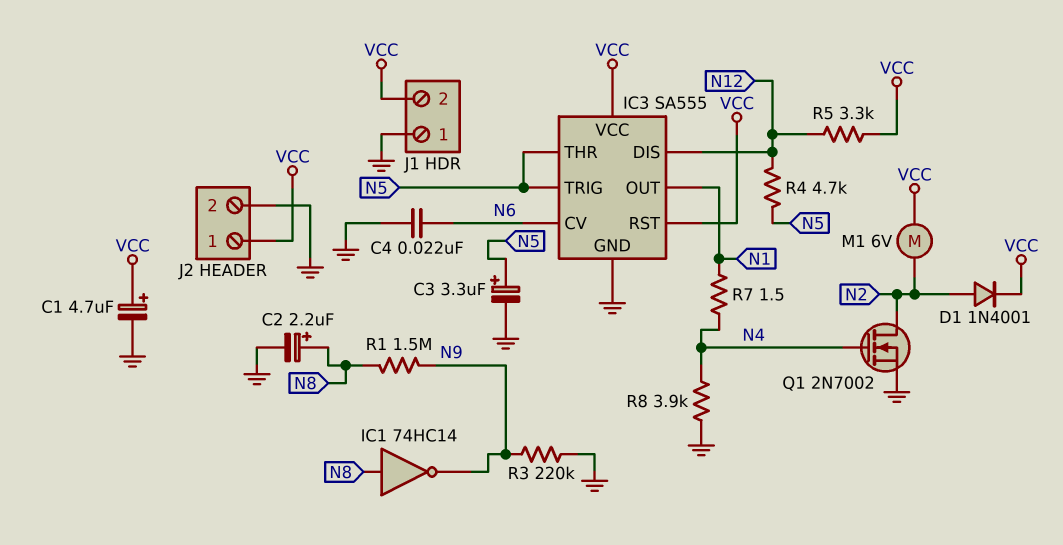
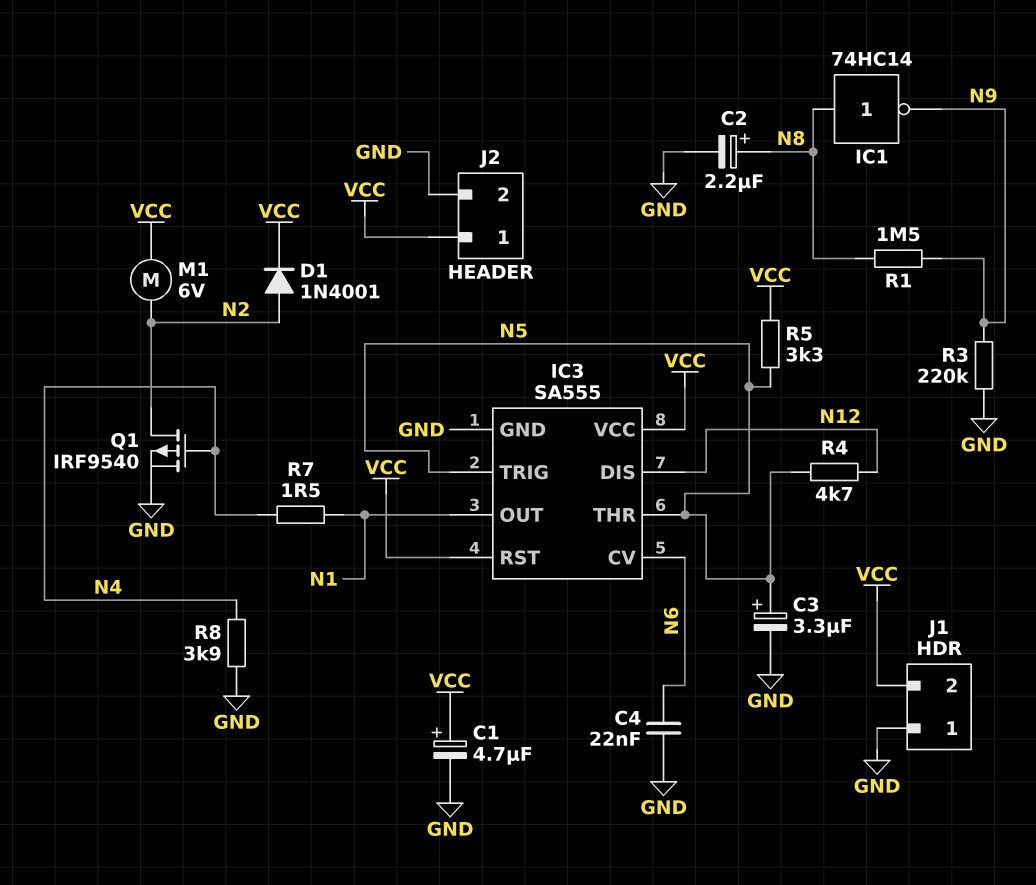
Q1: NMOS 2N7002 (G N4, D N2, S GND) -> PMOS IRF9540 (G N4, D N2, S GND)
R5: 3.3k (N12, VCC) -> 3.3k (N5, VCC)

